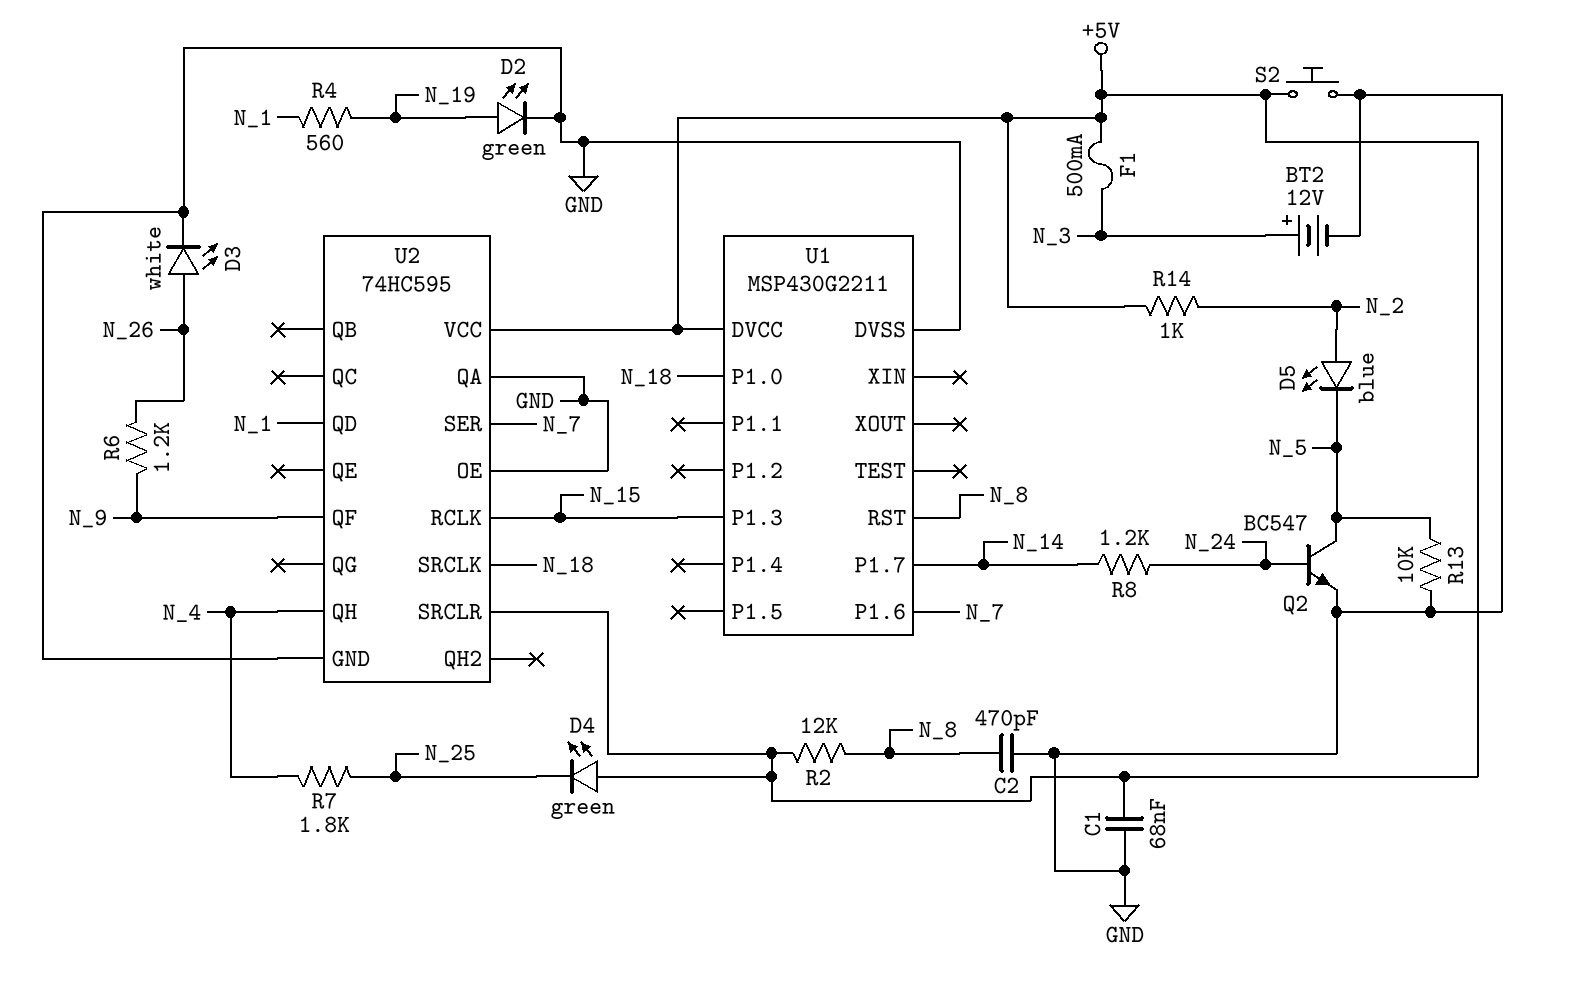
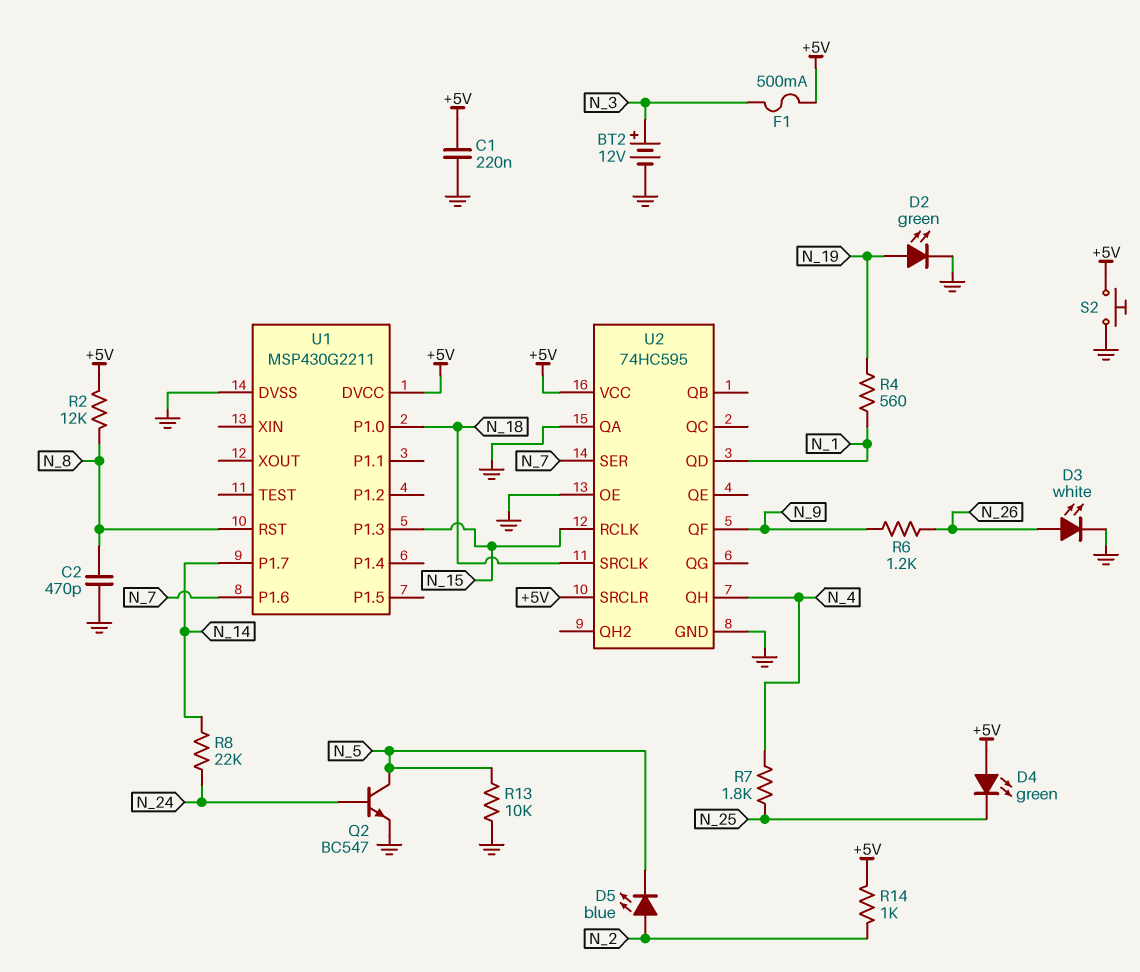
C1: 68nF (+5V, GND) -> 220nF (+5V, GND)
R8: 1.2k (N_14, N_24) -> 22k (N_14, N_24)

